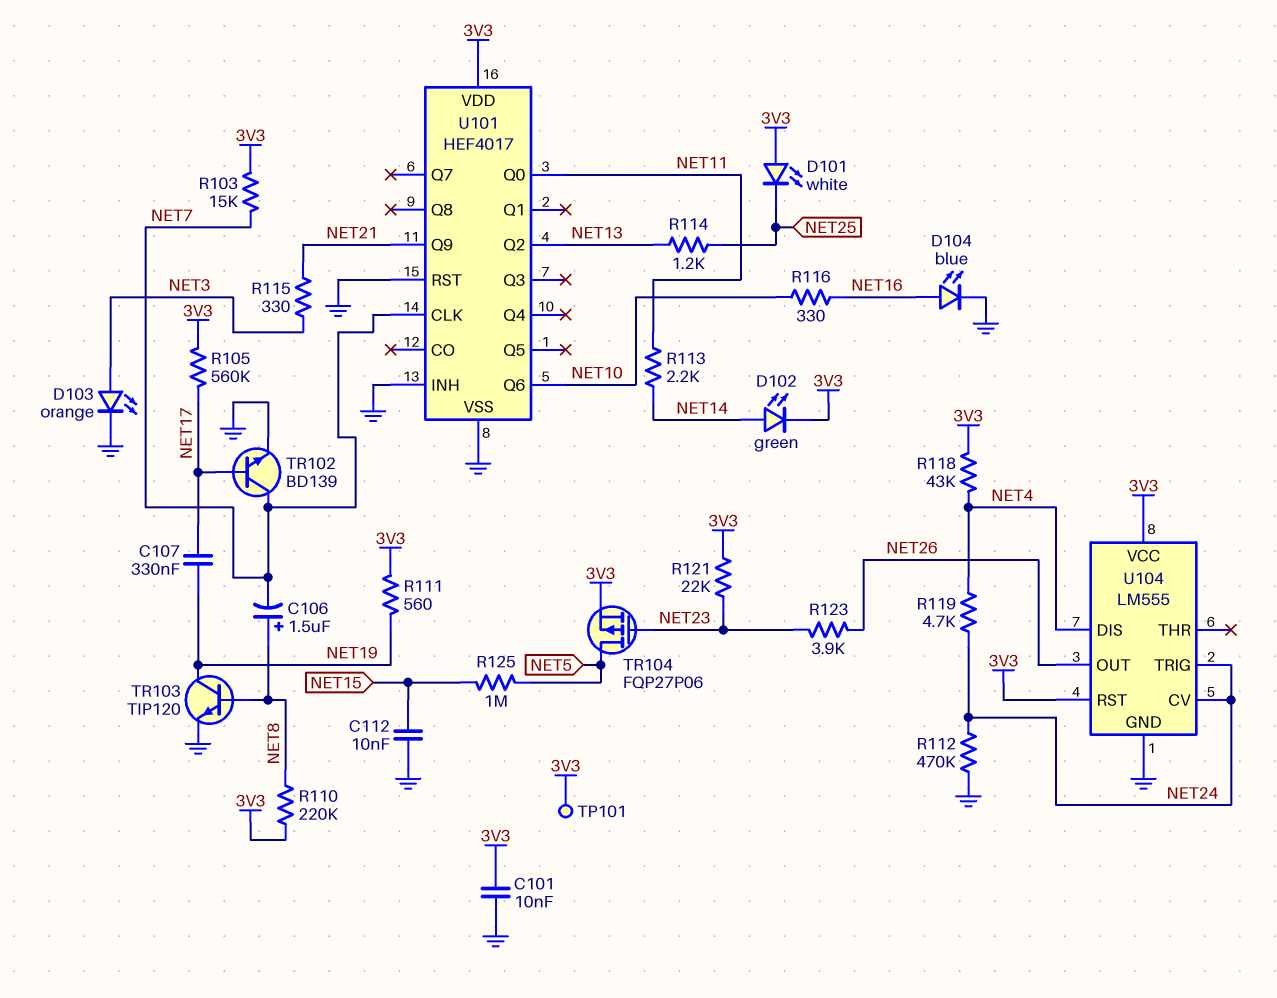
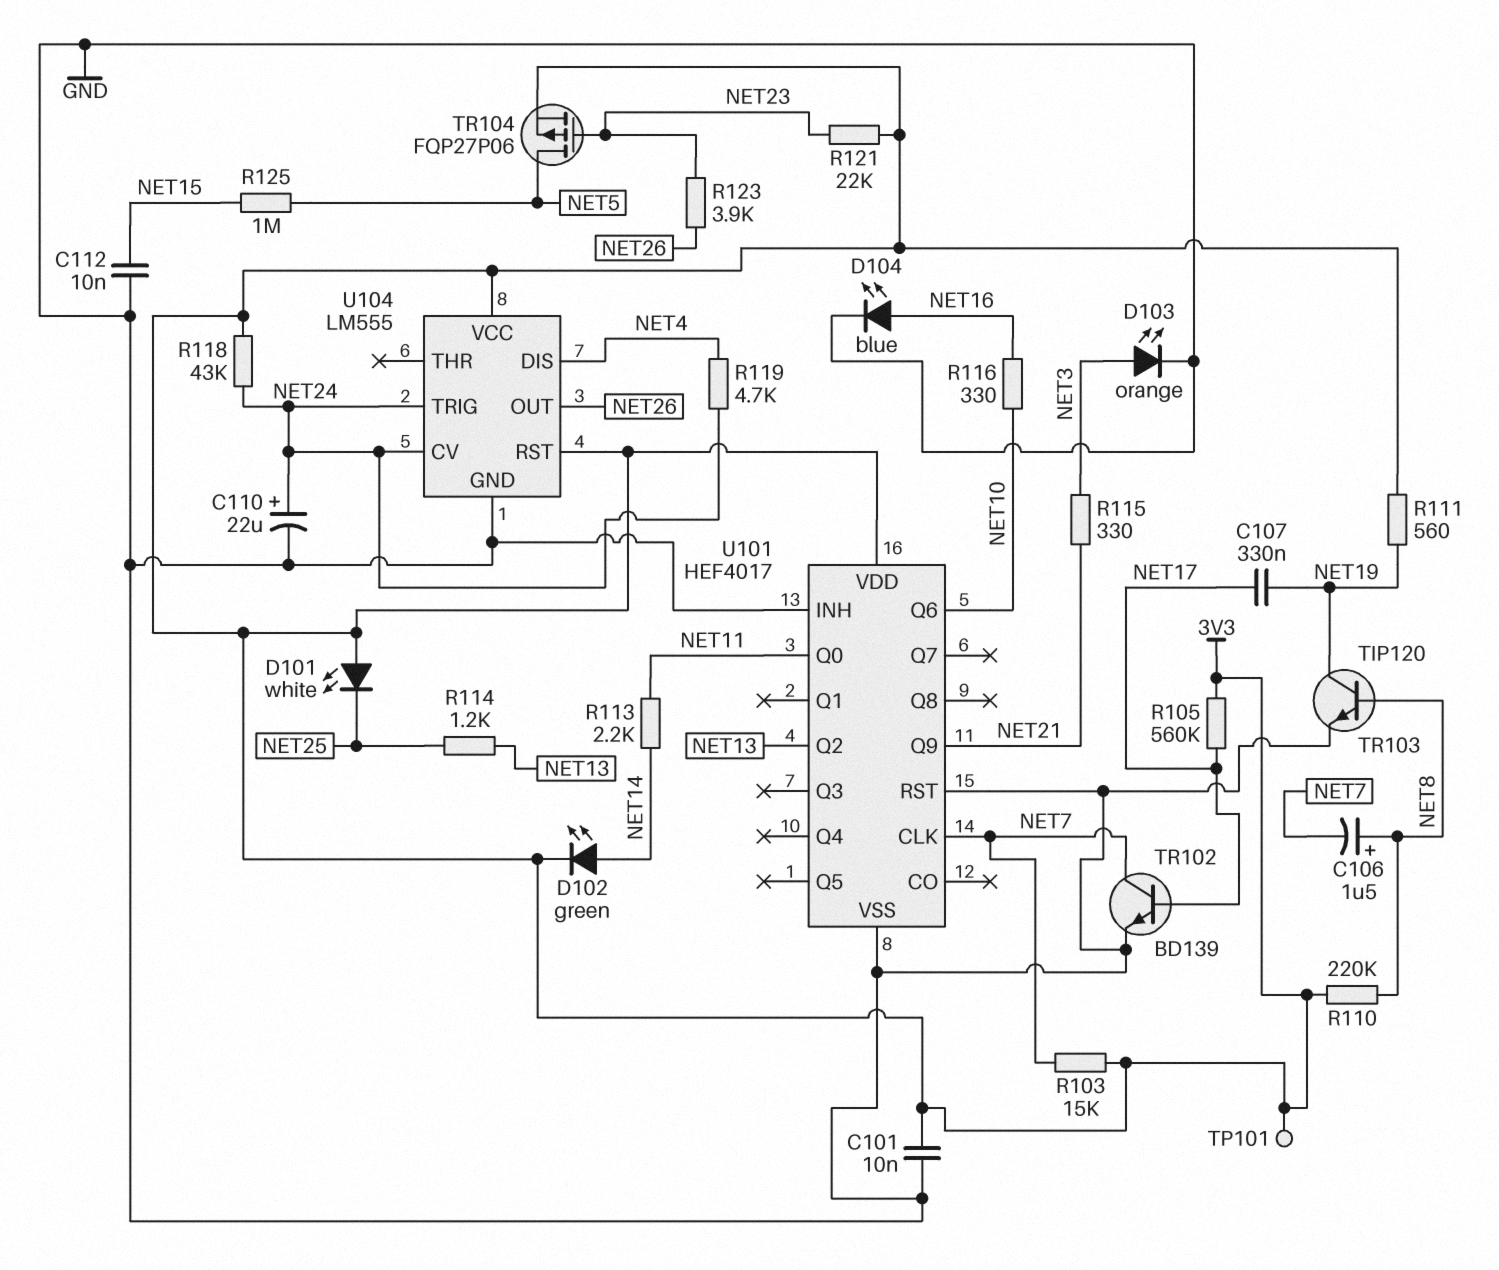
C110: none -> 22uF (plus NET24, minus GND)
R112: 470k (GND, NET24) -> none
R118: 43k (3V3, NET4) -> 43k (3V3, NET24)

